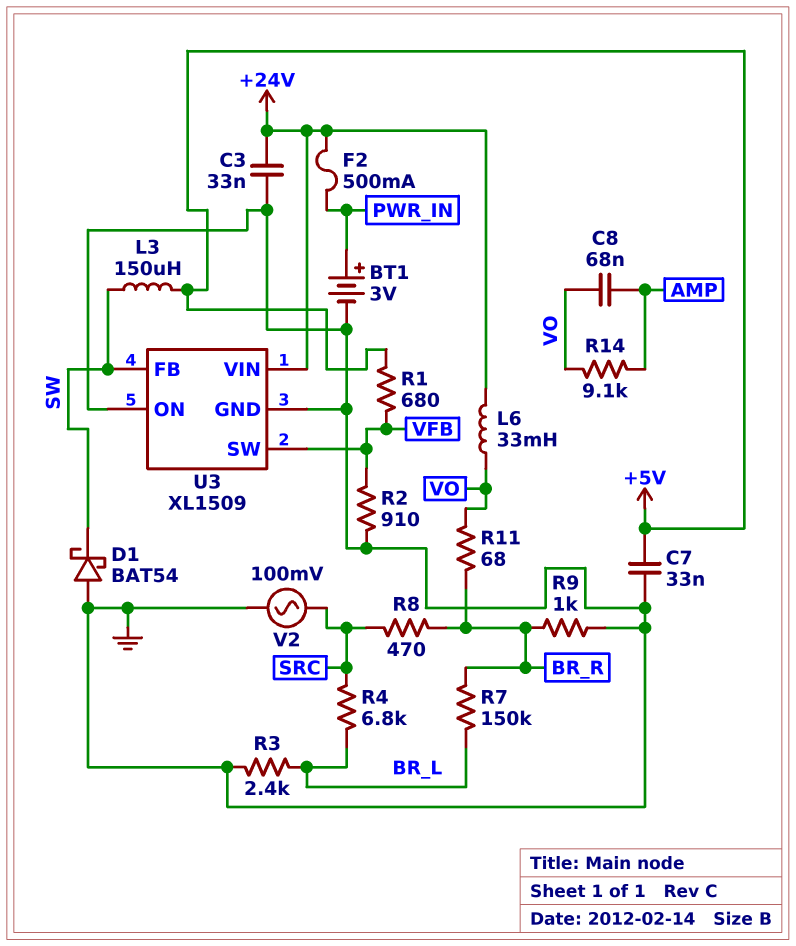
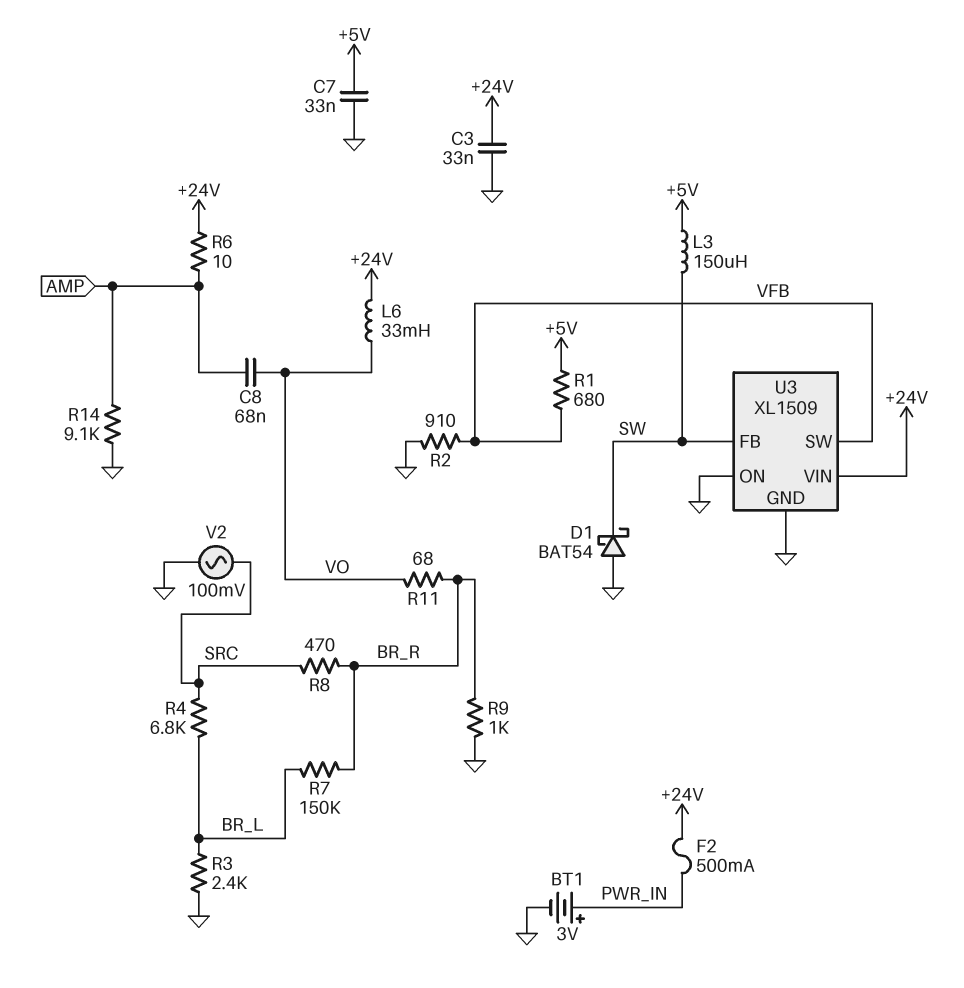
R6: none -> 10 (+24V, AMP)
R14: 9.1k (AMP, VO) -> 9.1k (AMP, GND)

